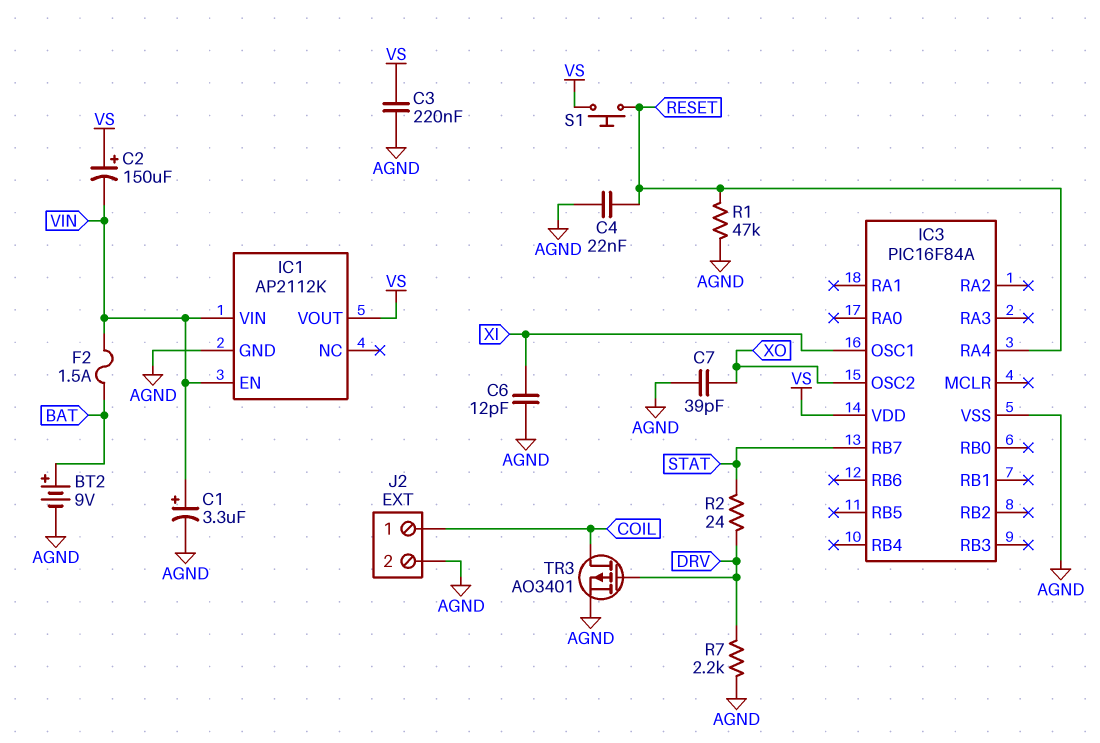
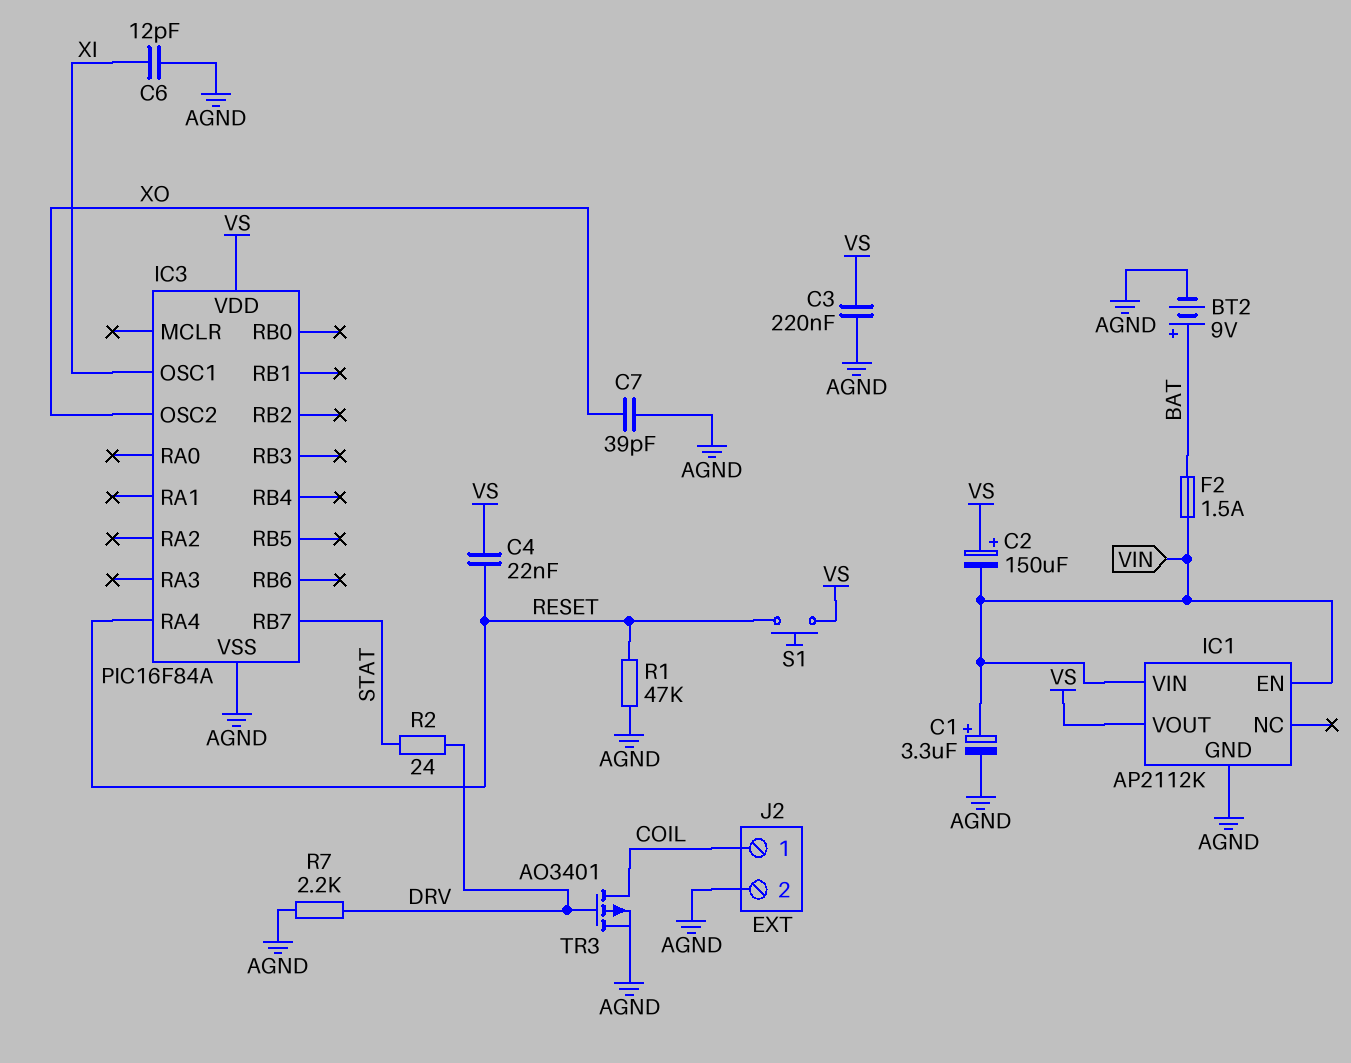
C4: 22nF (AGND, RESET) -> 22nF (RESET, VS)

